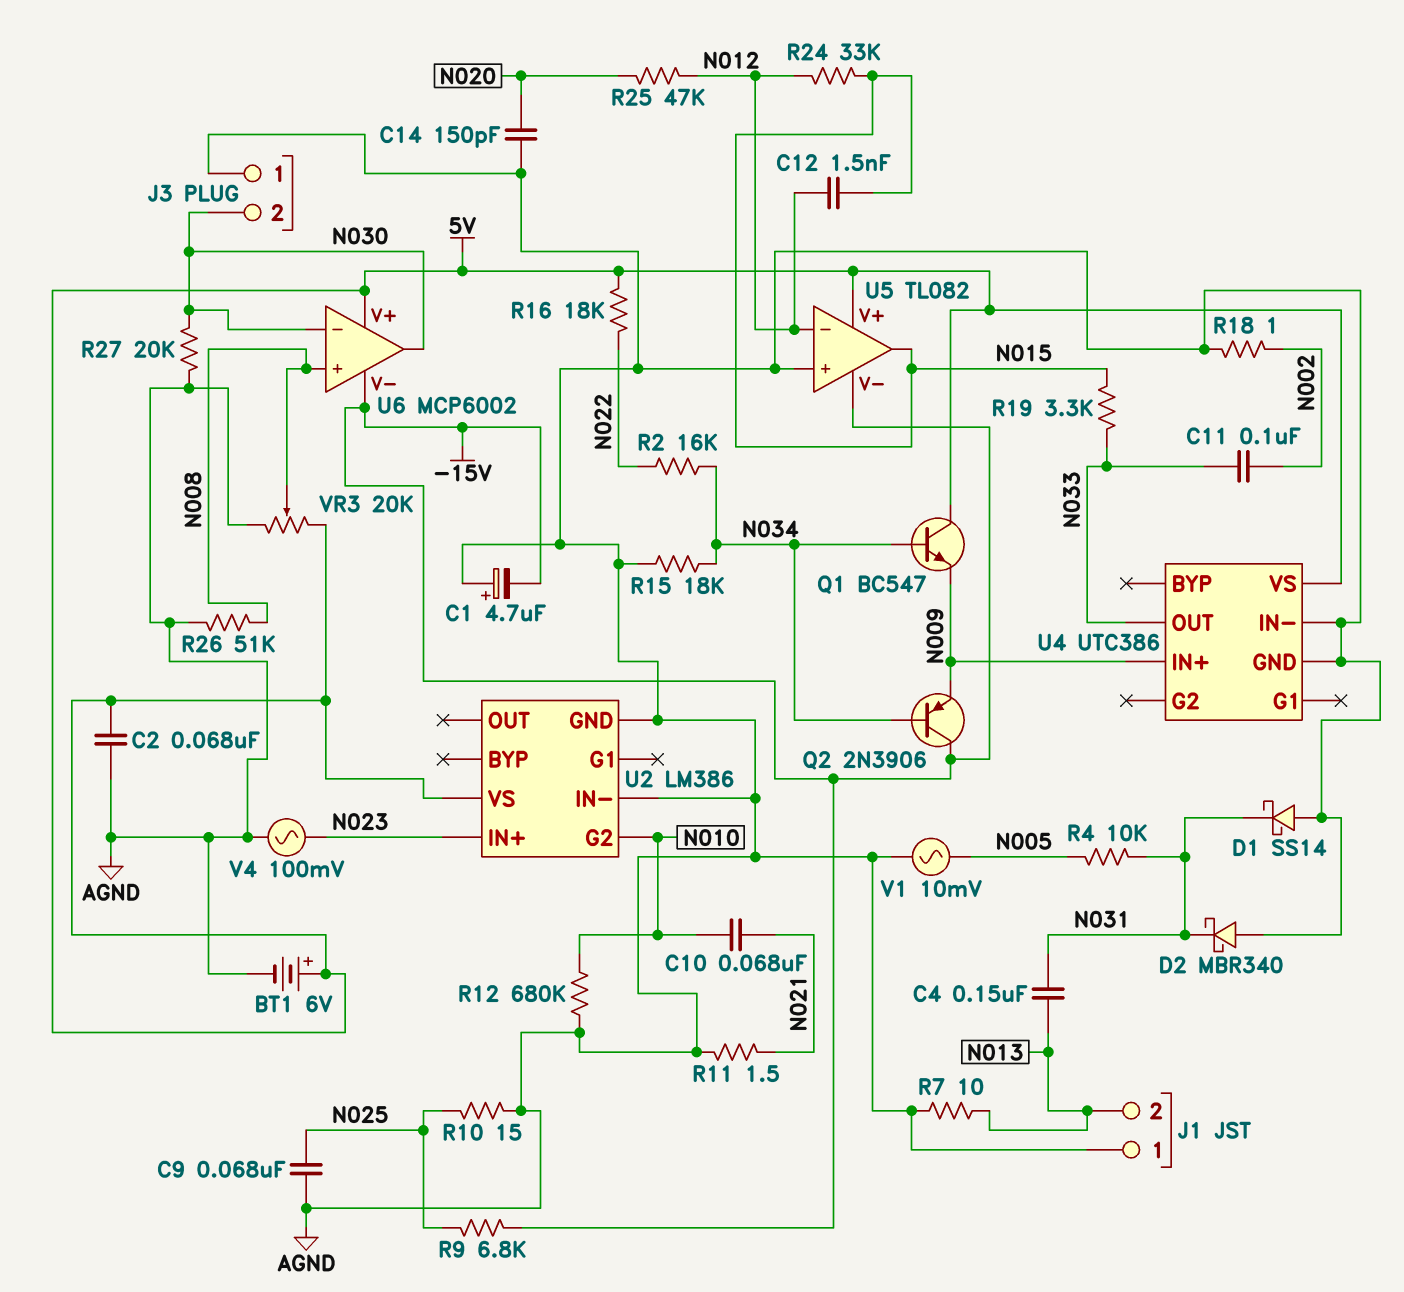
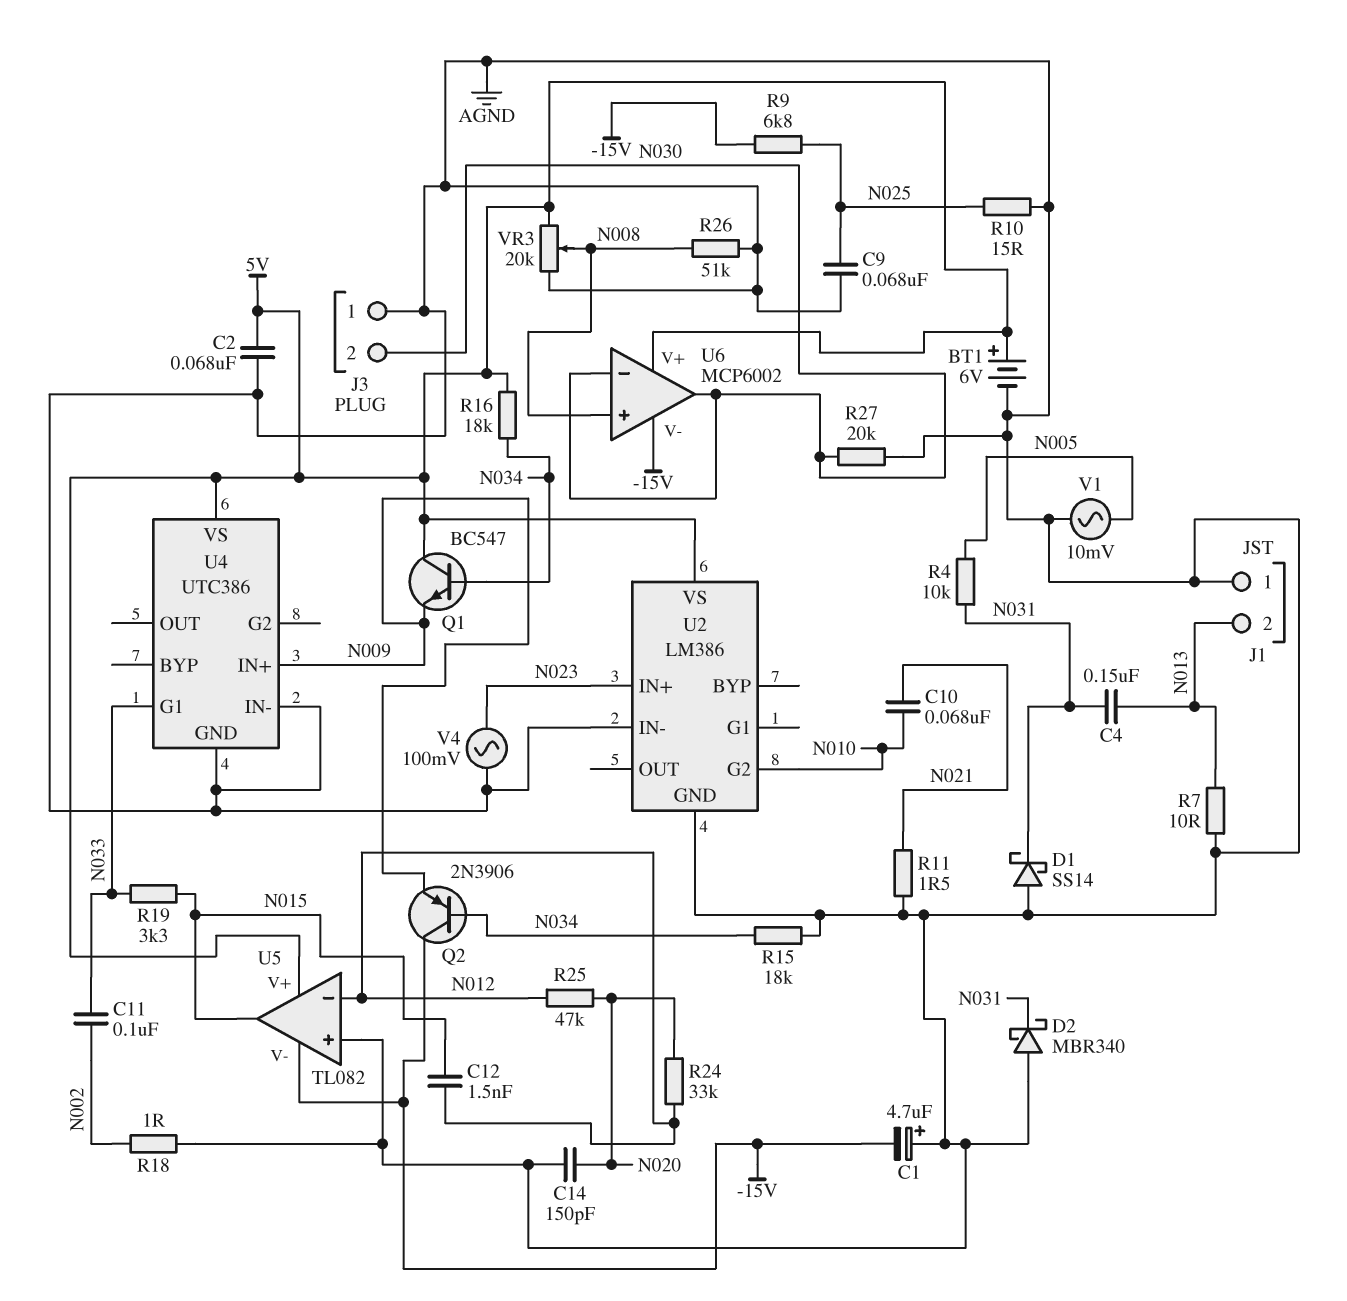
R2: 16k (N022, N034) -> none
R12: 680k (AGND, N010) -> none
R16: 18k (5V, N022) -> 18k (5V, N034)
R24: 33k (N012, N015) -> 33k (N012, N020)
U4 pin G1: none -> N033
U4 pin OUT: N033 -> none

